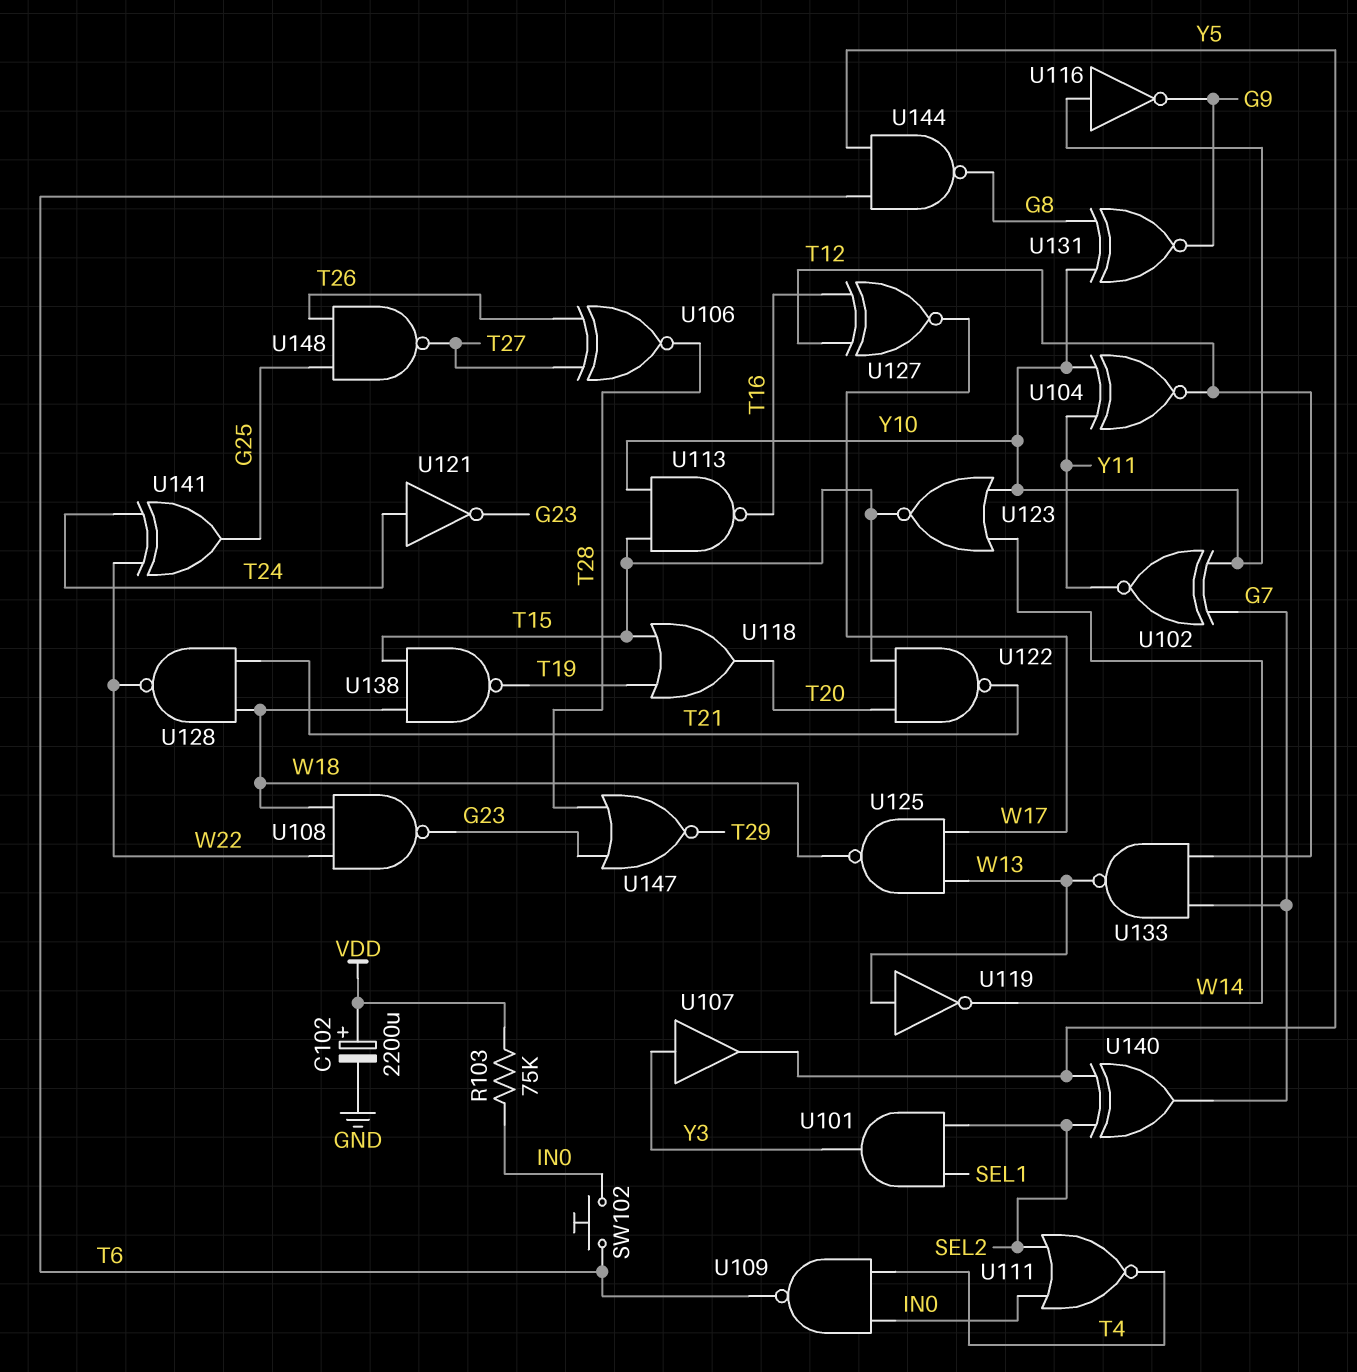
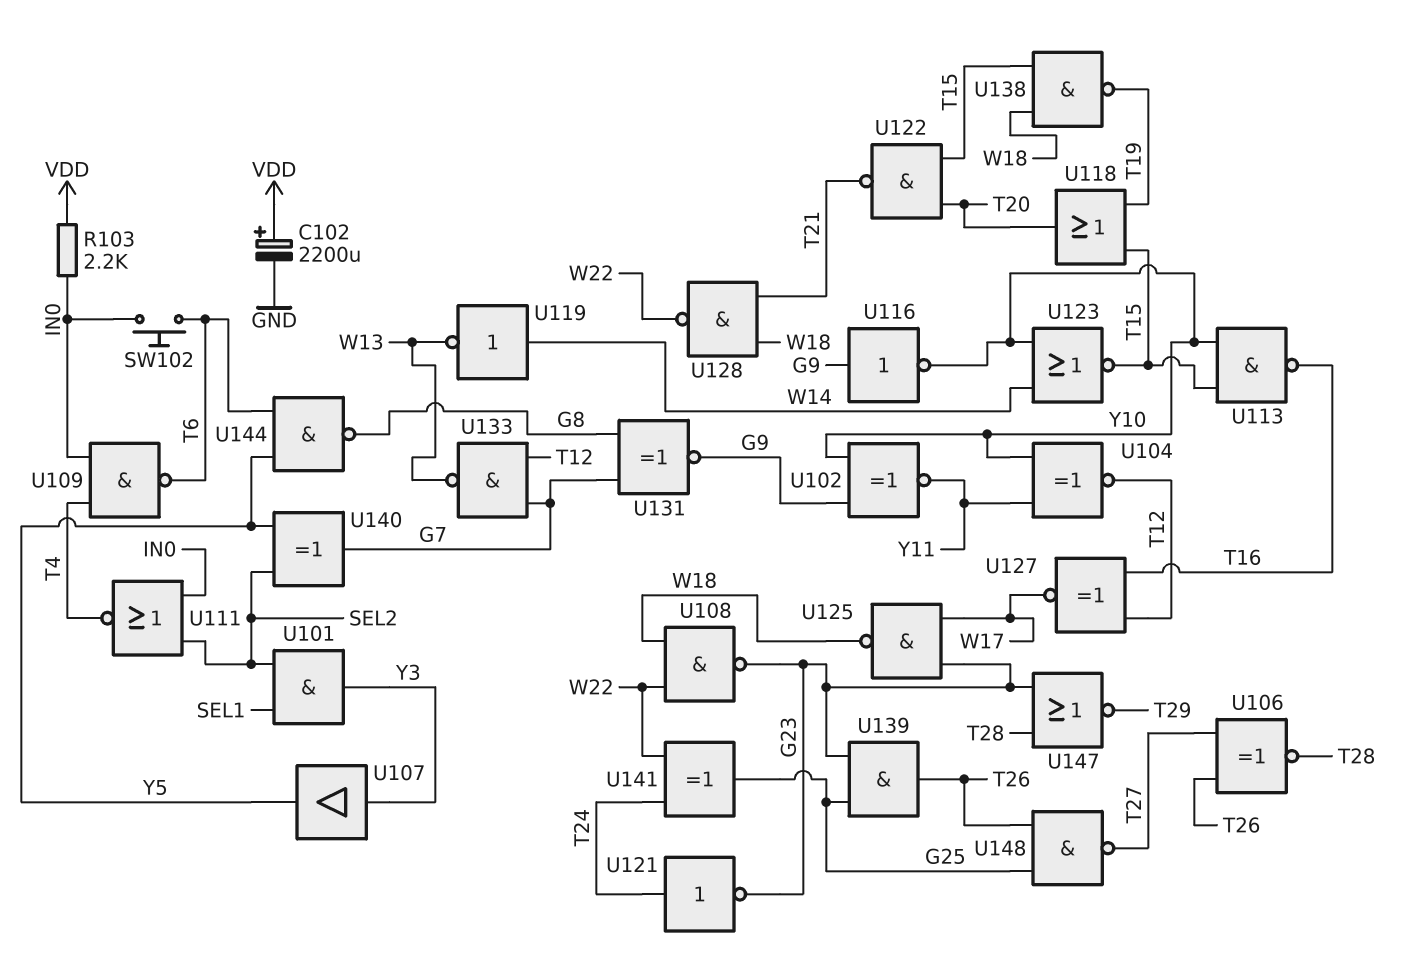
R103: 75k (IN0, VDD) -> 2.2k (IN0, VDD)
U102: XNOR (in G7, in Y10, out Y11) -> XNOR (in G9, in Y10, out Y11)
U116: NOT (in Y10, out G9) -> NOT (in G9, out Y10)
U119: NOT (in W13, out W14) -> NOT (in W14, out W13)
U125: NAND (in W13, in W17, out W18) -> NAND (in G23, in W17, out W18)
U131: XNOR (in G8, in Y10, out G9) -> XNOR (in G7, in G8, out G9)
U139: none -> AND (in G23, in G25, out T26)

